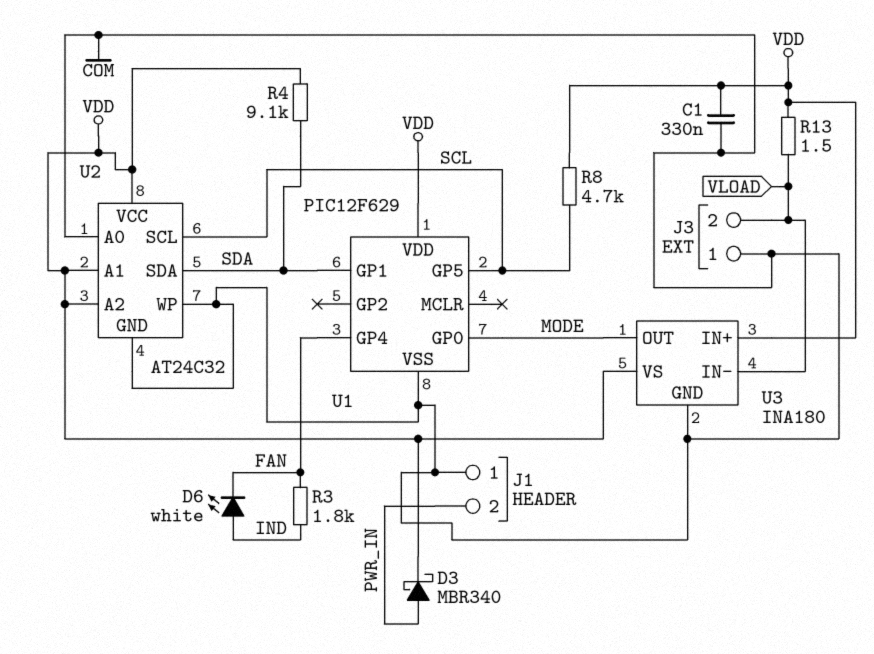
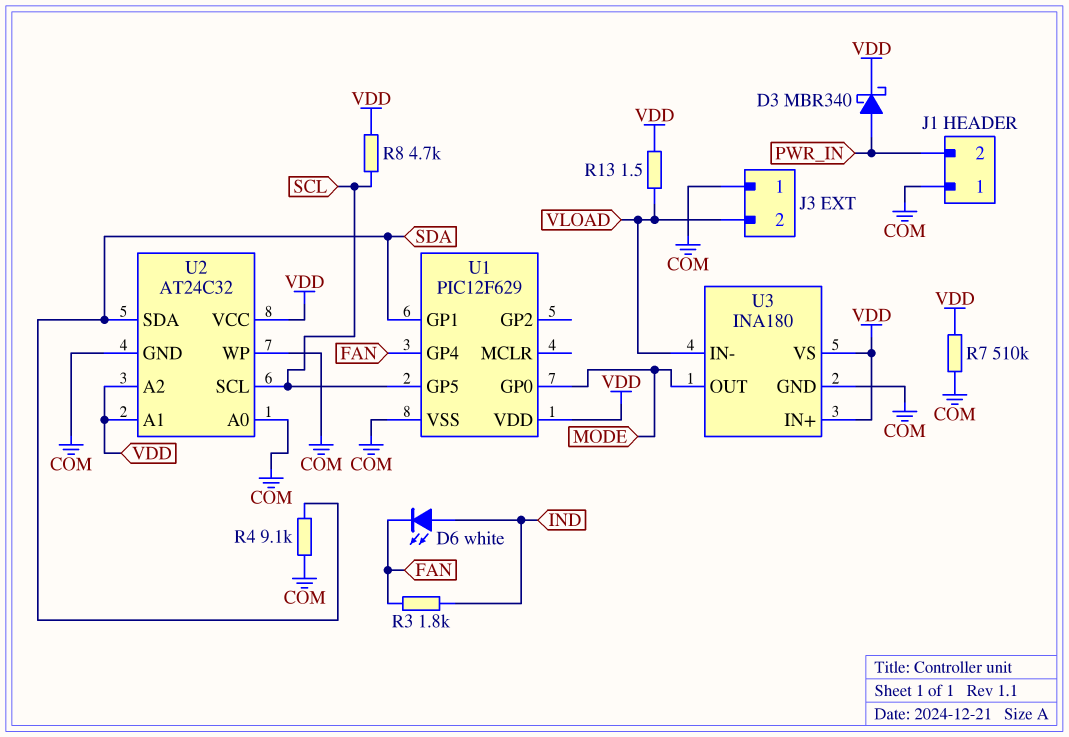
C1: 330nF (COM, VDD) -> none
R4: 9.1k (SDA, VDD) -> 9.1k (COM, SDA)
R7: none -> 510k (COM, VDD)

